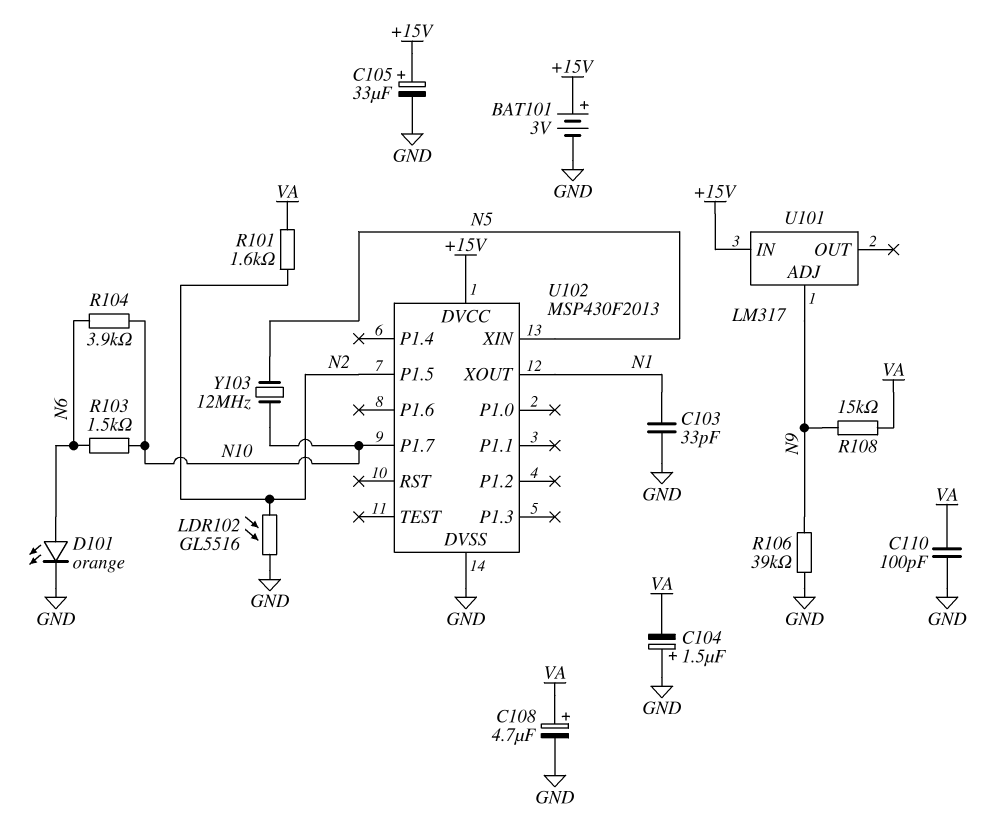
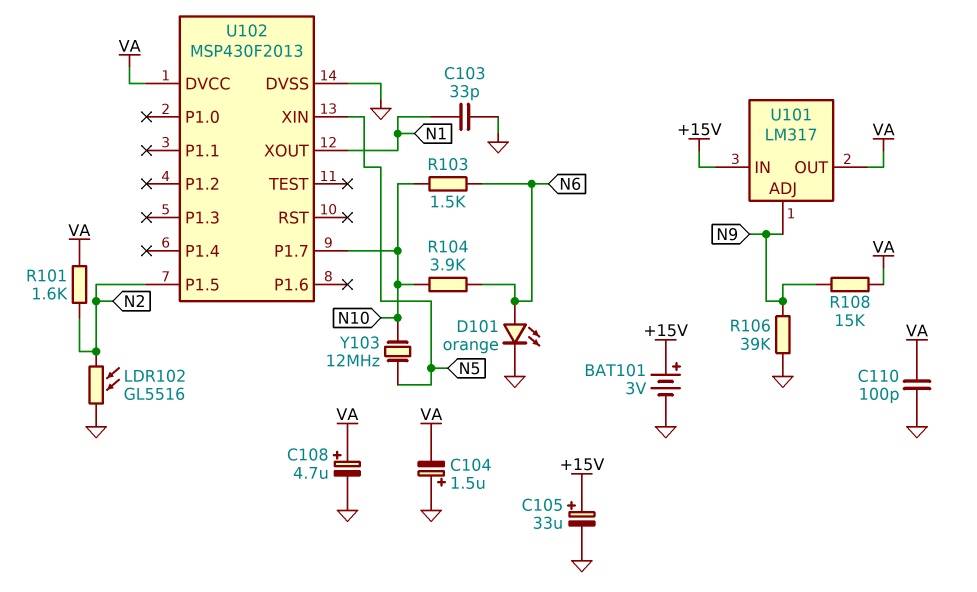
U101 pin OUT: none -> VA
U102 pin DVCC: +15V -> VA

